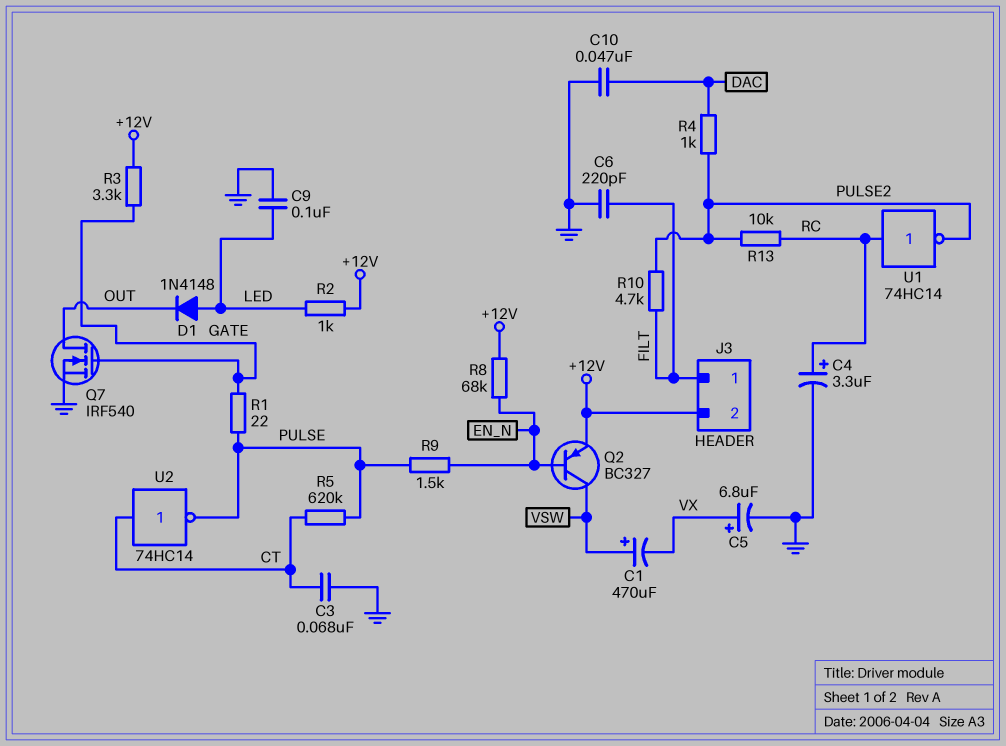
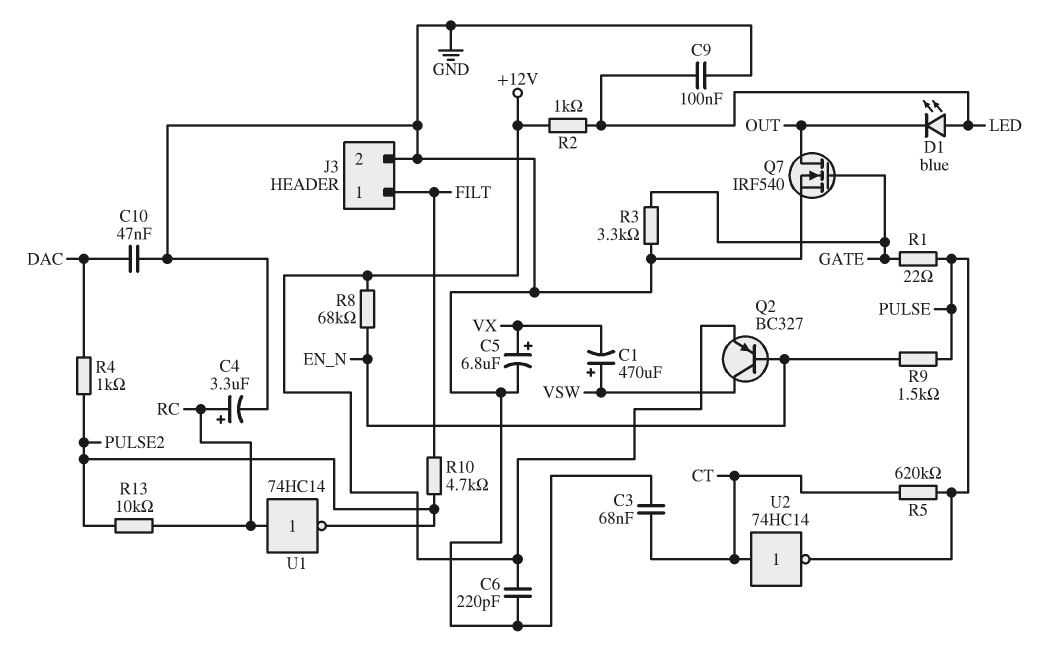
C6: 220pF (FILT, GND) -> 220pF (+12V, GND)
D1: diode 1N4148 (A LED, K OUT) -> LED blue (A LED, K OUT)
J3 pin 2: +12V -> GND
R3: 3.3k (+12V, GATE) -> 3.3k (GATE, GND)

